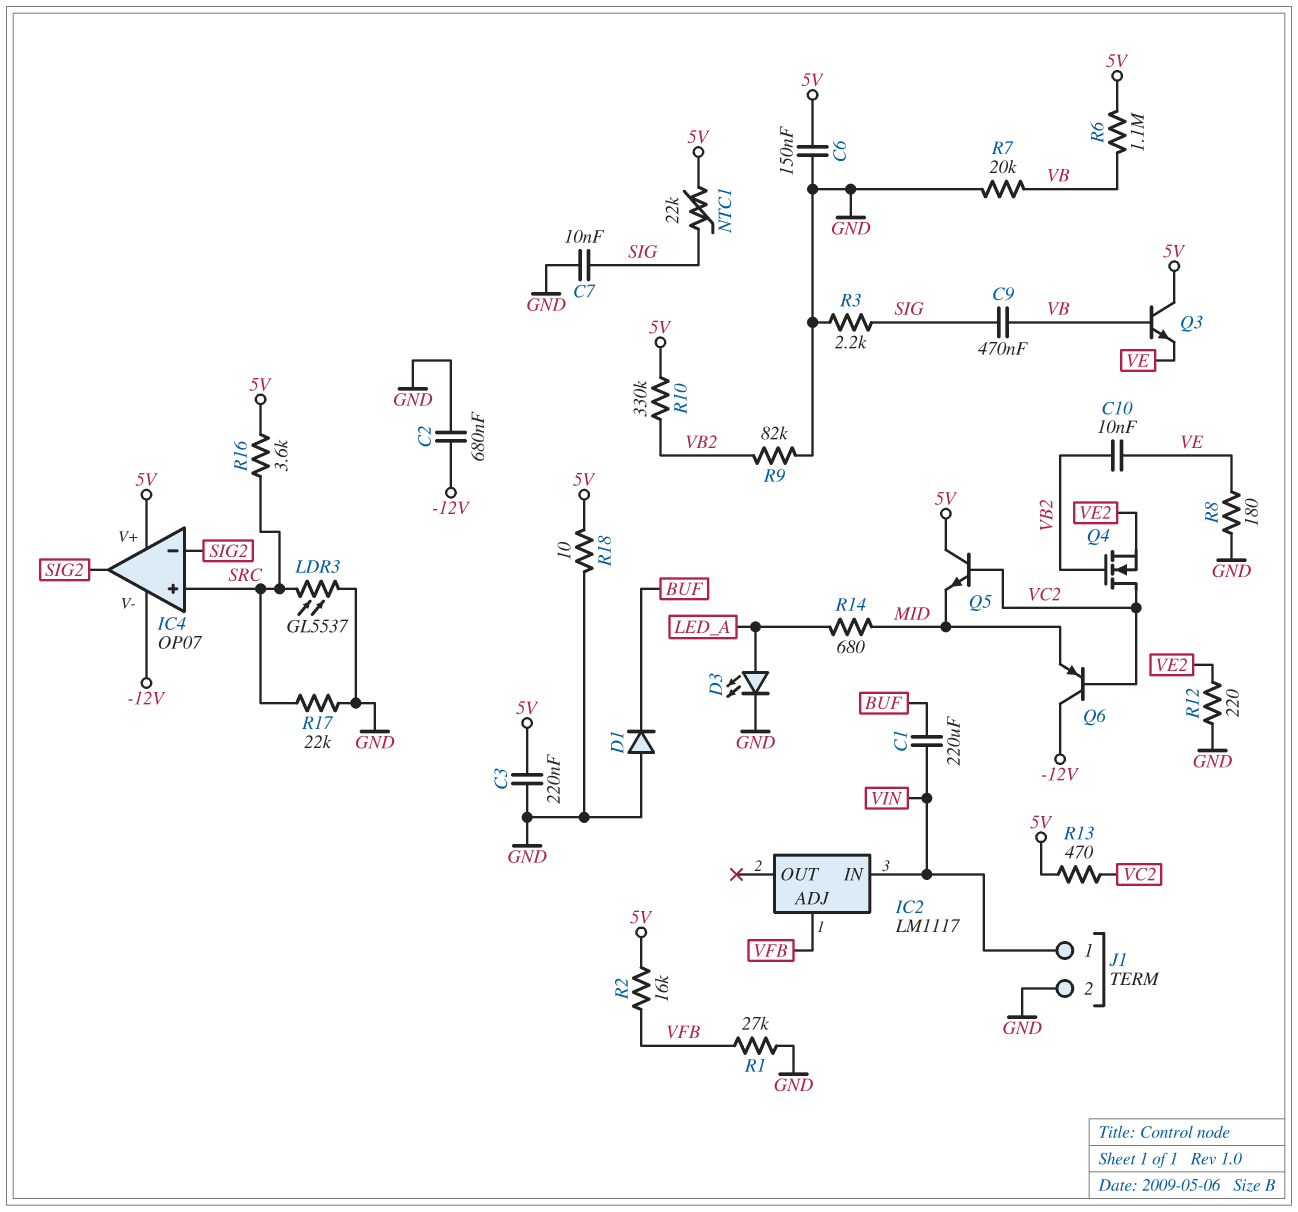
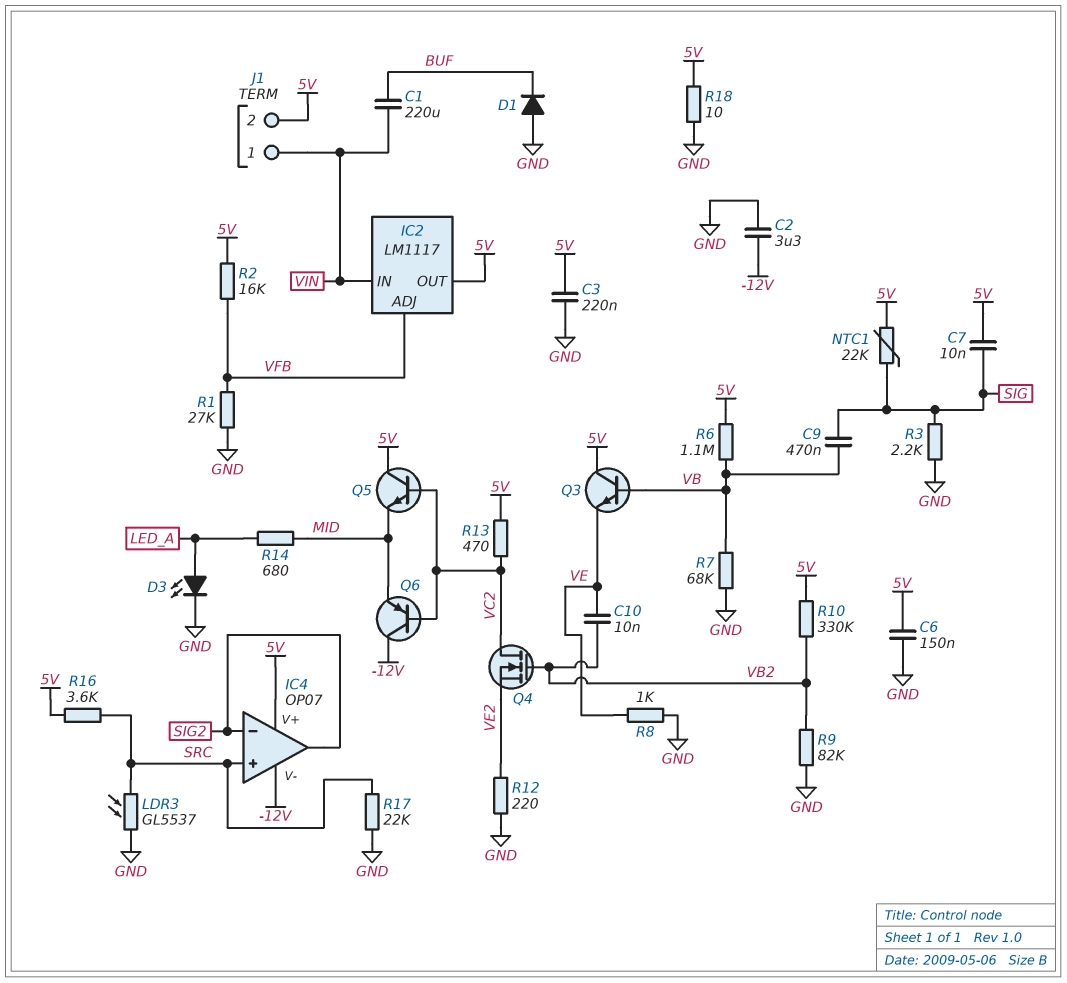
C2: 680nF (-12V, GND) -> 3.3uF (-12V, GND)
C7: 10nF (GND, SIG) -> 10nF (5V, SIG)
IC2 pin OUT: none -> 5V
J1 pin 2: GND -> 5V
R7: 20k (GND, VB) -> 68k (GND, VB)
R8: 180 (GND, VE) -> 1k (GND, VE)

